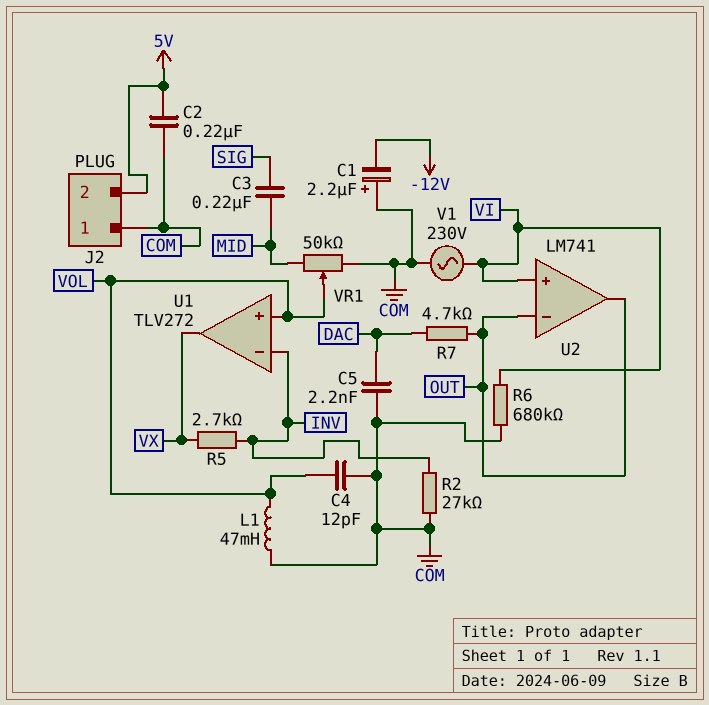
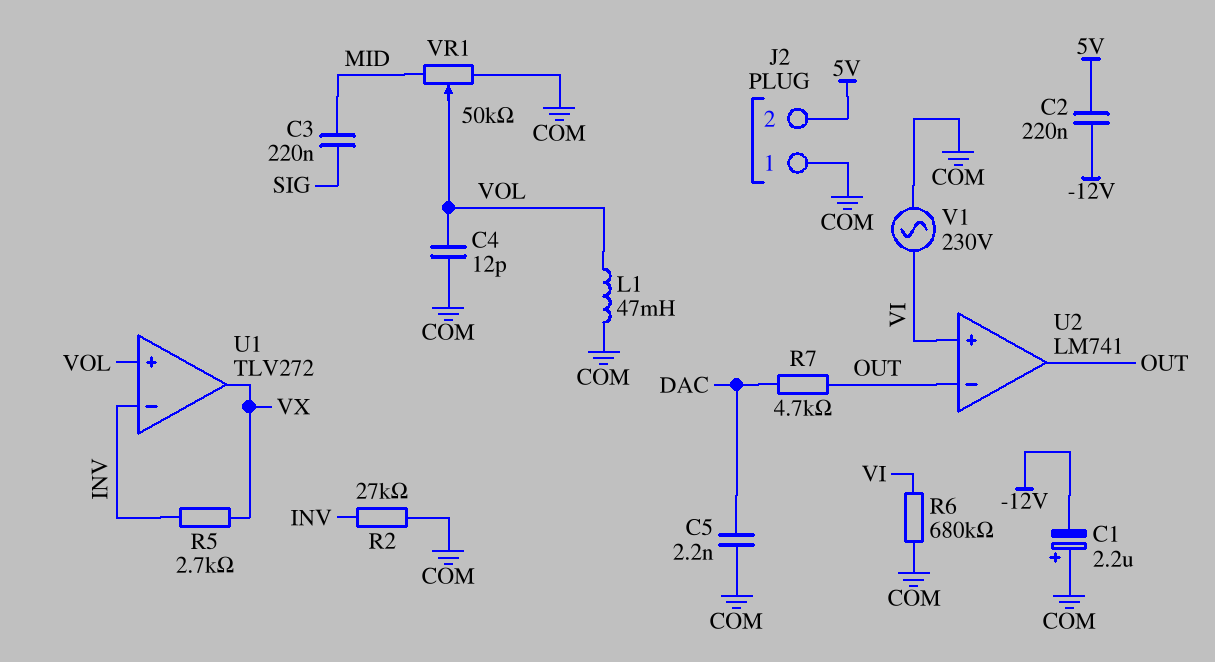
C2: 220nF (5V, COM) -> 220nF (-12V, 5V)

